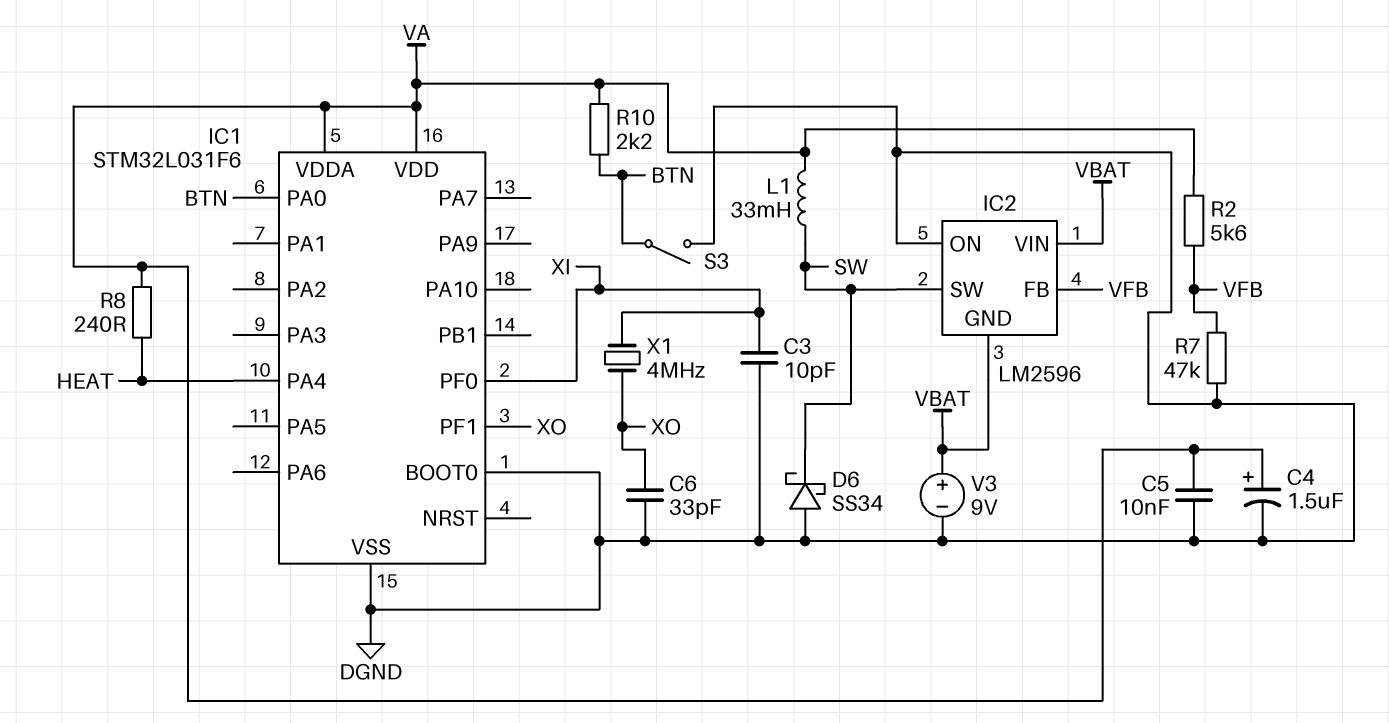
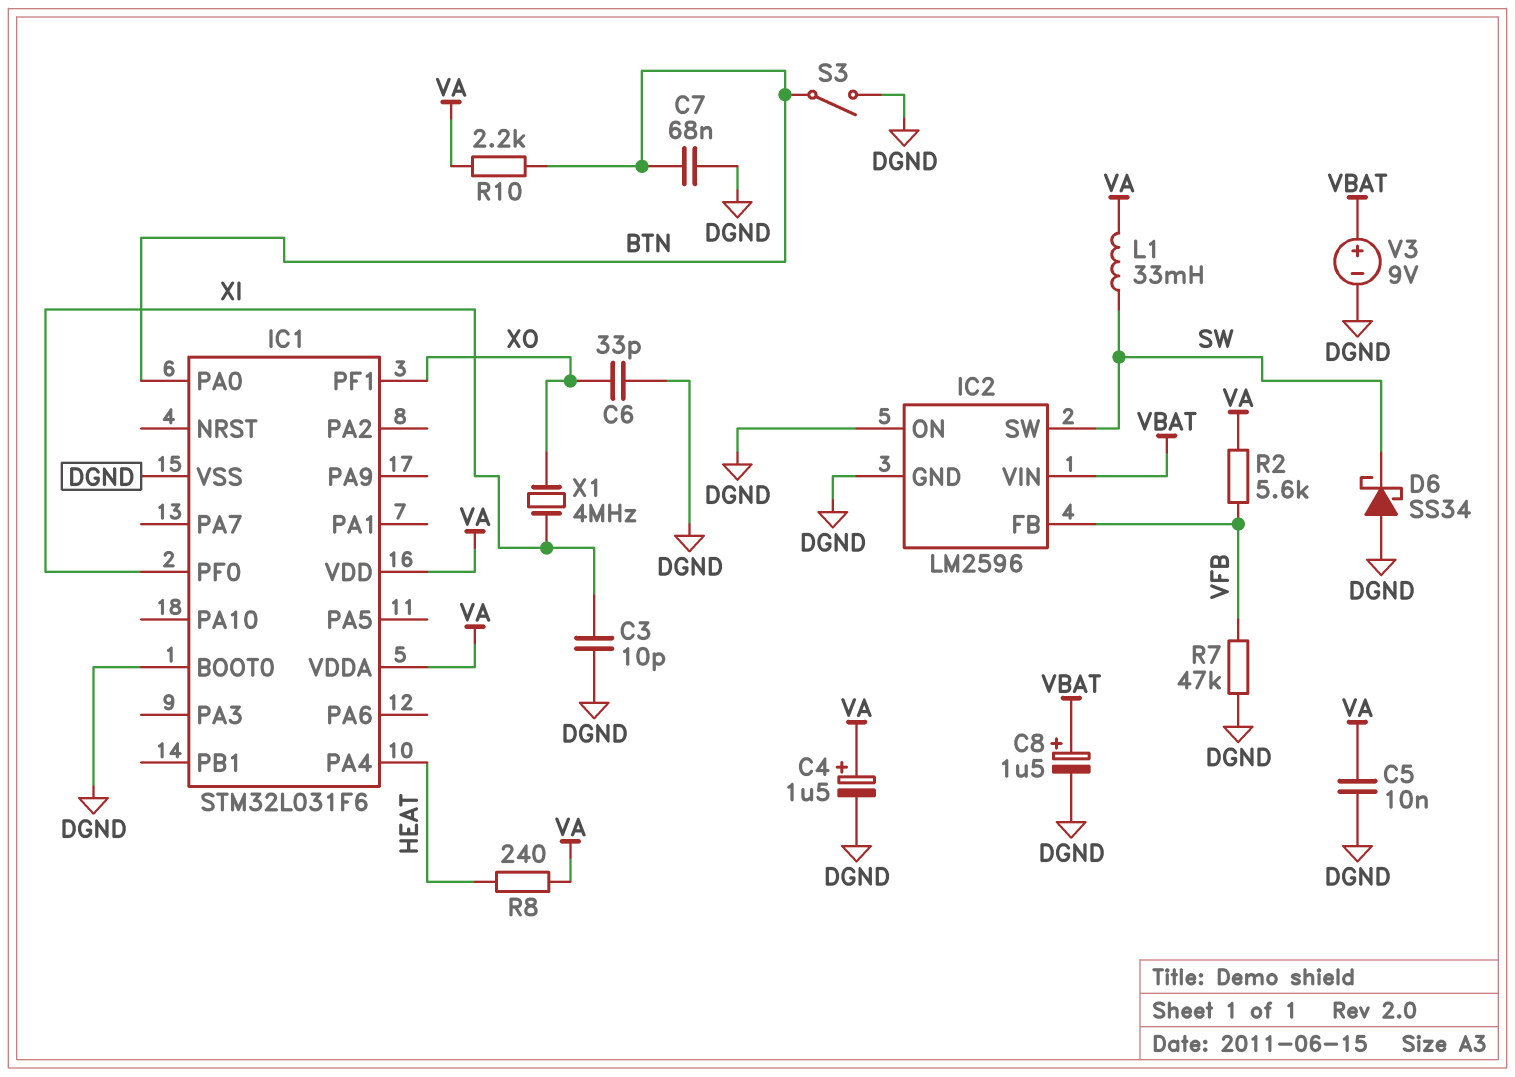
C7: none -> 68nF (BTN, DGND)
C8: none -> 1.5uF (plus VBAT, minus DGND)
IC2 pin GND: VBAT -> DGND

